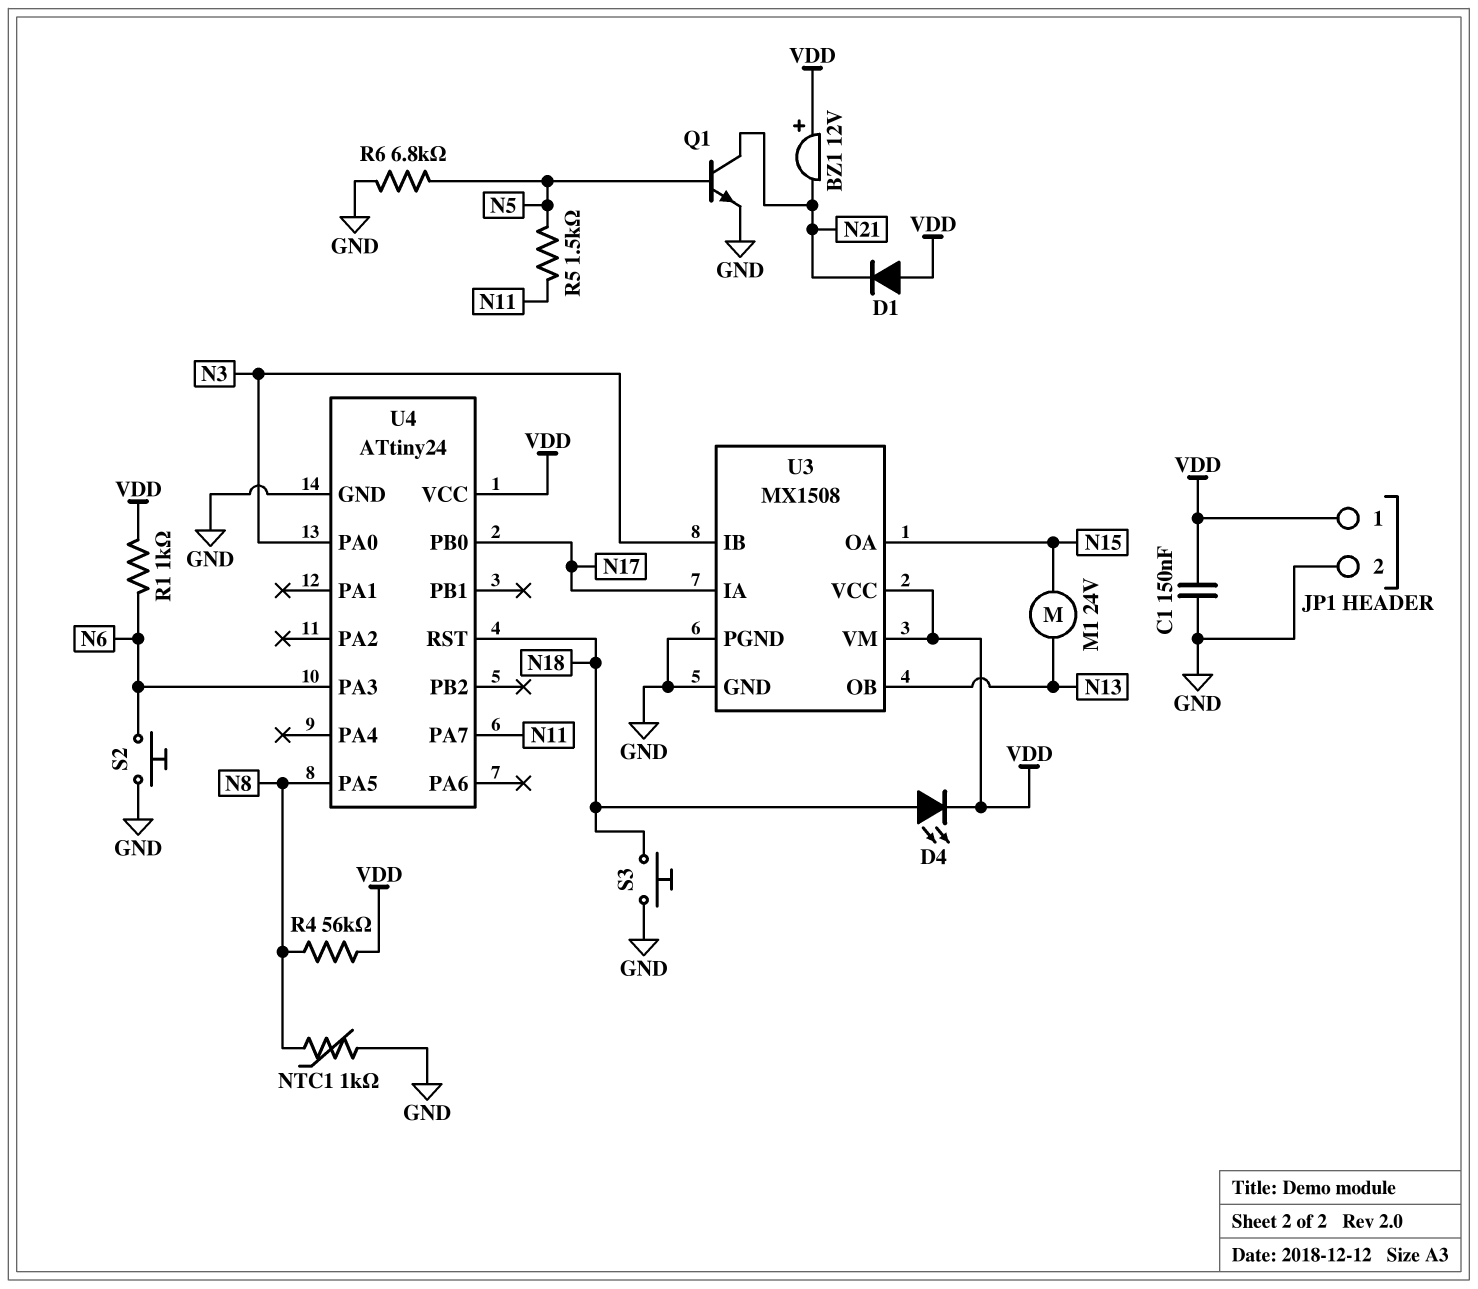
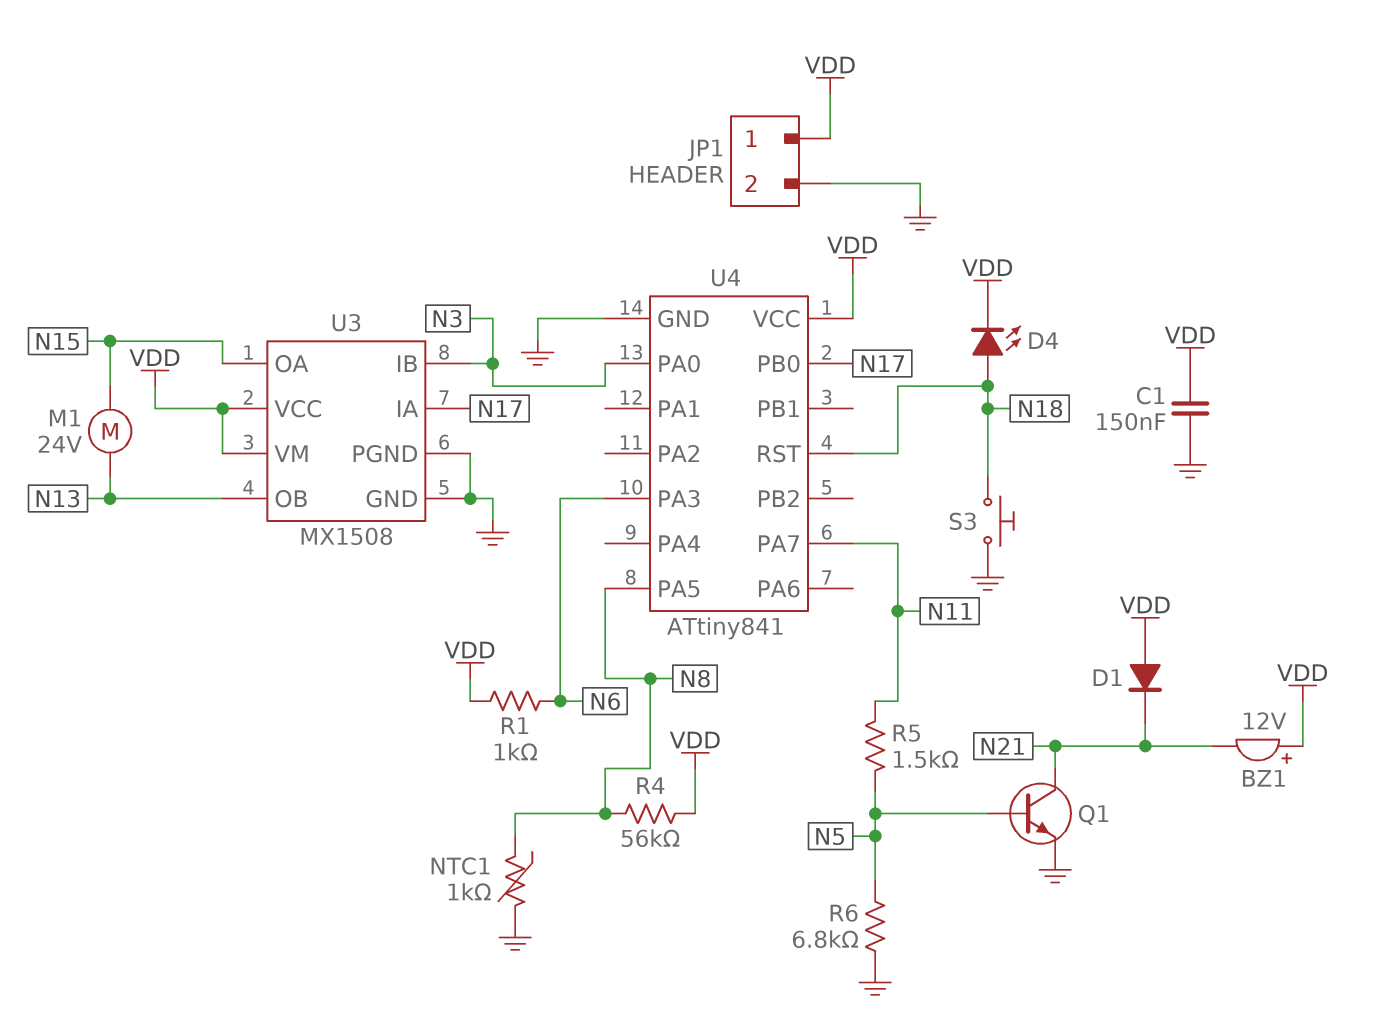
S2: button (GND, N6) -> none
U4: ATtiny24 -> ATtiny841

